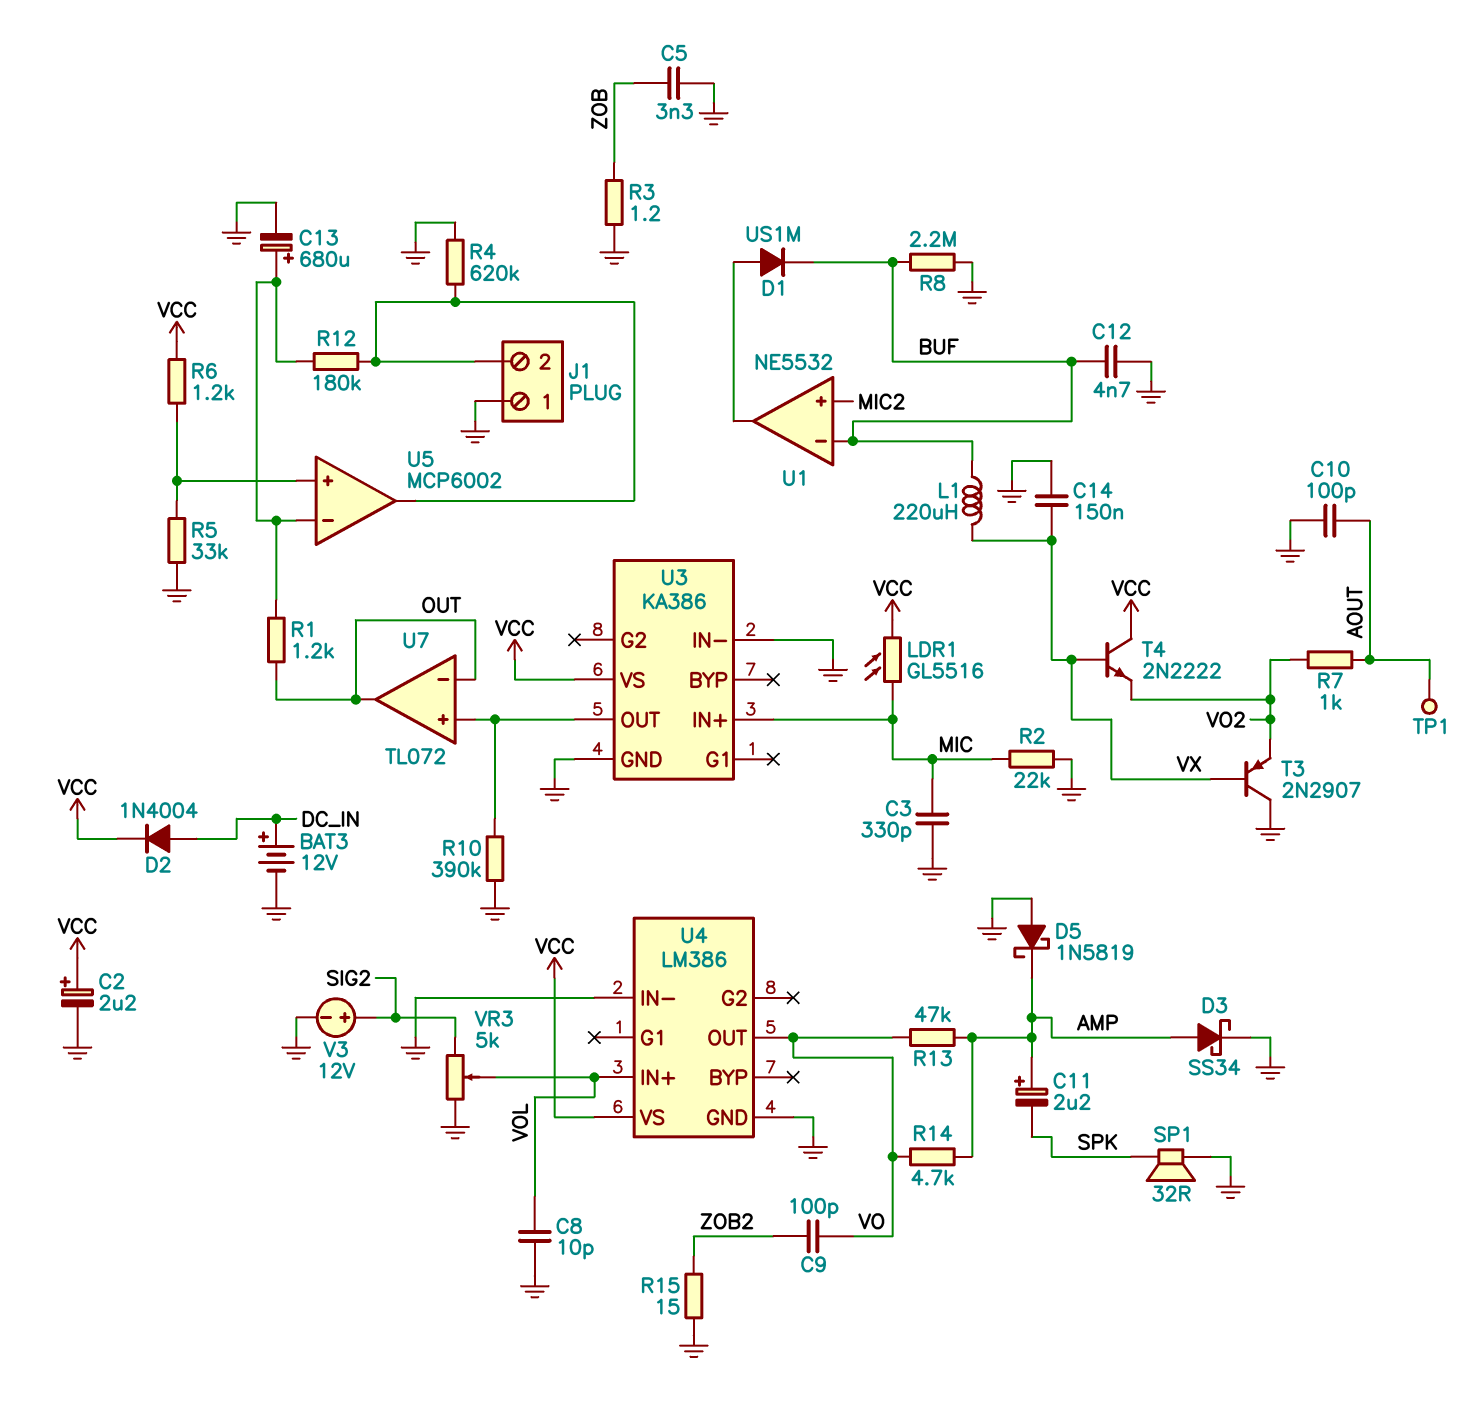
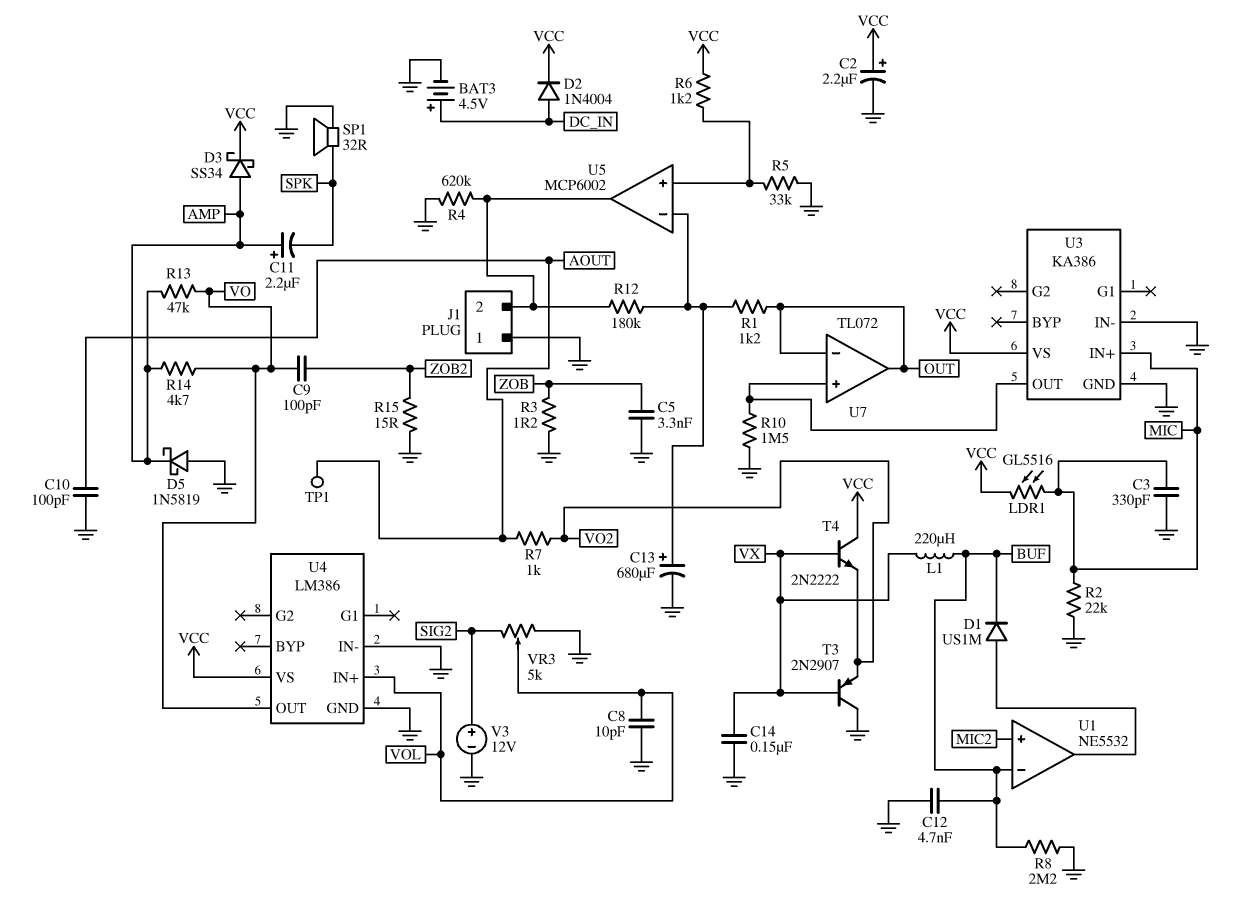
BAT3: 12V (plus DC_IN, minus GND) -> 4.5V (plus DC_IN, minus GND)
D3: schottky SS34 (A AMP, K GND) -> schottky SS34 (A AMP, K VCC)
R10: 390k (GND, U3/OUT) -> 1.5M (GND, U3/OUT)

